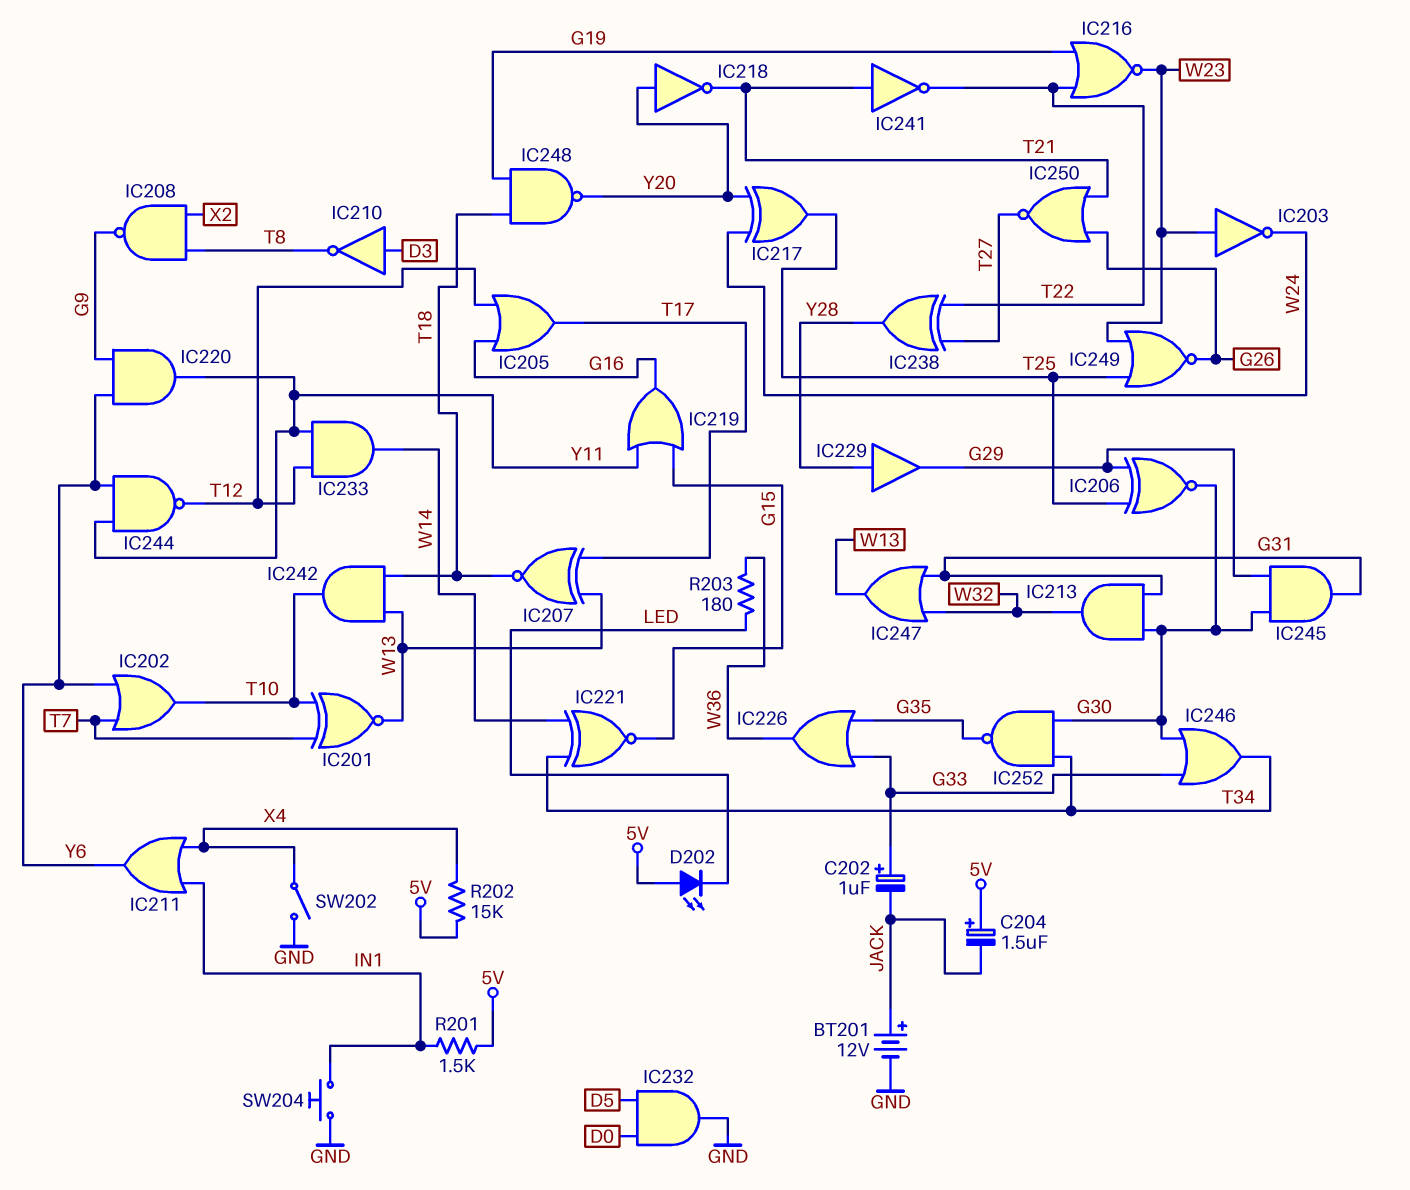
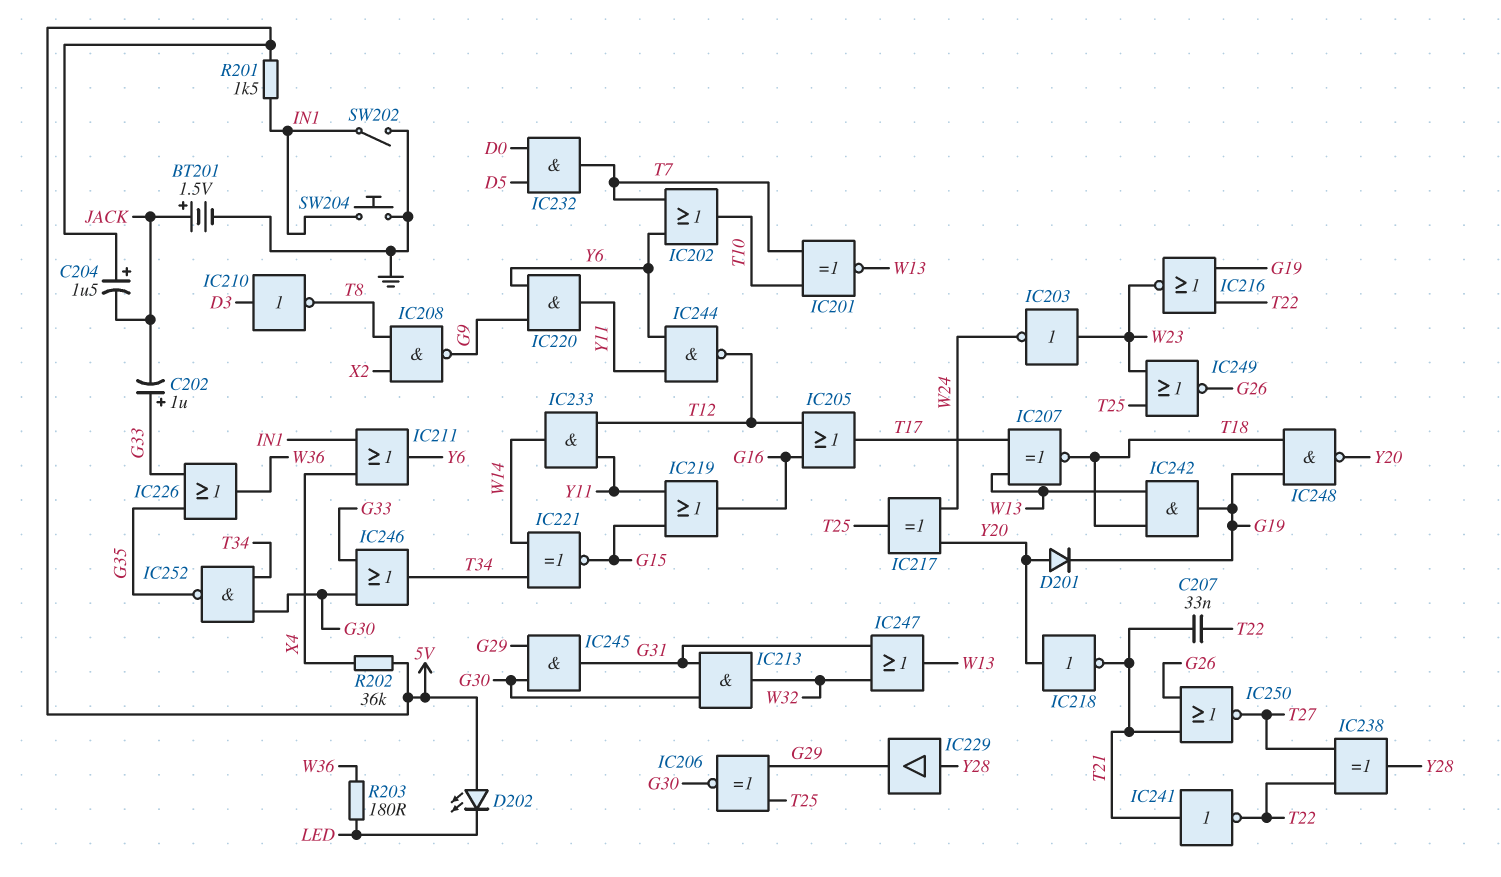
BT201: 12V (plus JACK, minus GND) -> 1.5V (plus JACK, minus GND)
C207: none -> 33nF (T21, T22)
D201: none -> diode (A Y20, K G19)
IC232: AND (in D0, in D5, out GND) -> AND (in D0, in D5, out T7)
IC242: AND (in T18, in W13, out T10) -> AND (in T18, in W13, out G19)
R202: 15k (5V, X4) -> 36k (5V, X4)
SW202: switch (GND, X4) -> switch (GND, IN1)

